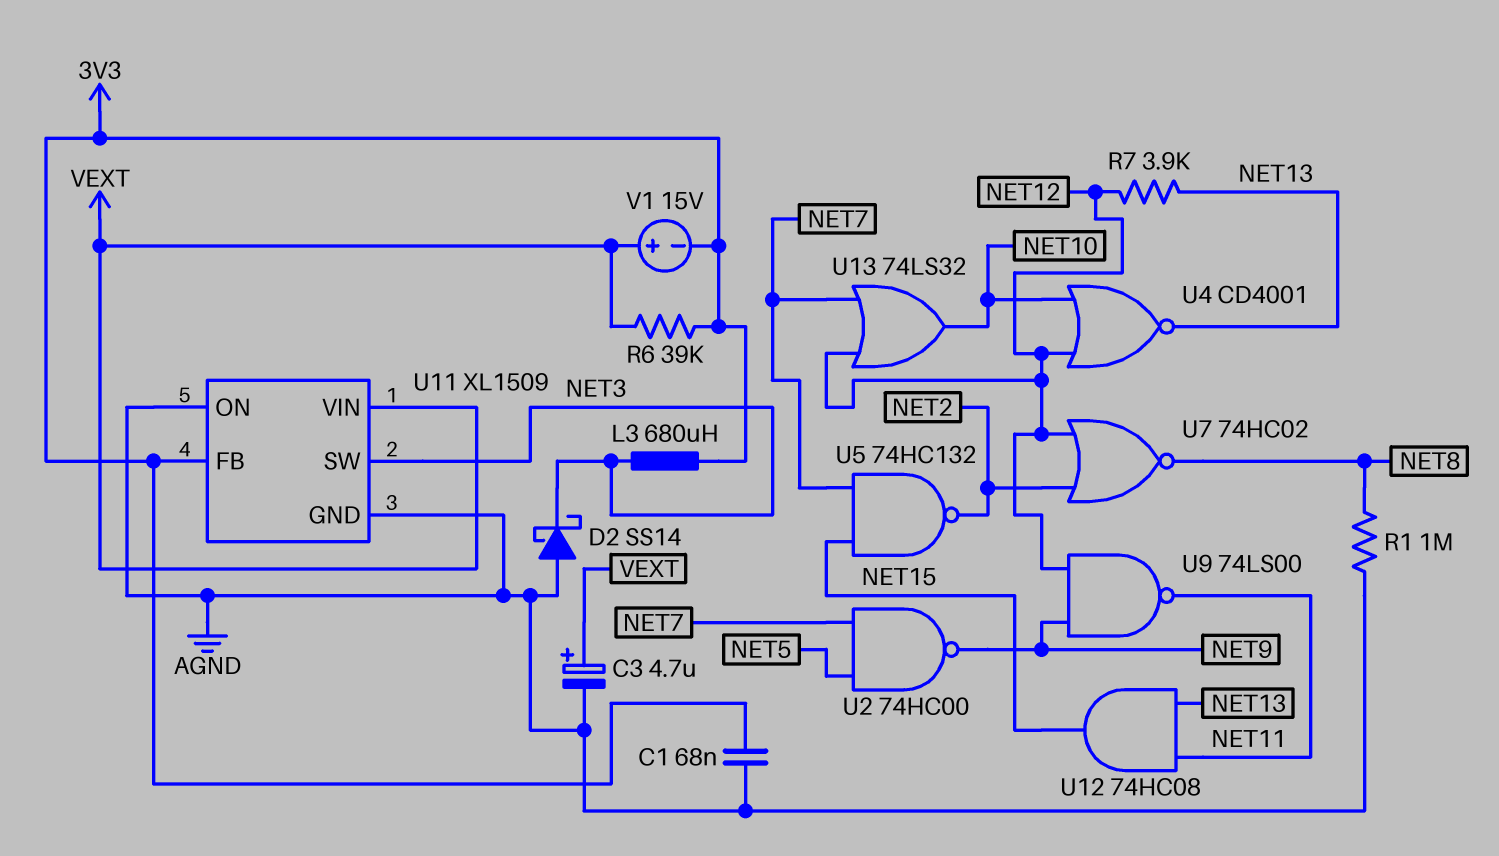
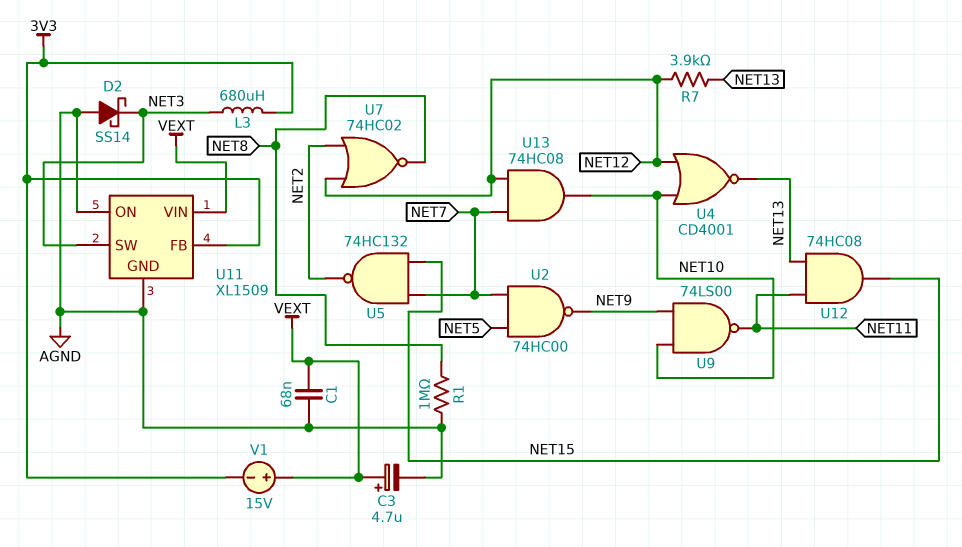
C1: 68nF (3V3, AGND) -> 68nF (AGND, VEXT)
R6: 39k (3V3, VEXT) -> none
U9: NAND 74LS00 (in NET9, in NET12, out NET11) -> NAND 74LS00 (in NET9, in NET10, out NET11)
U13: OR 74LS32 (in NET7, in NET12, out NET10) -> AND 74HC08 (in NET7, in NET12, out NET10)

